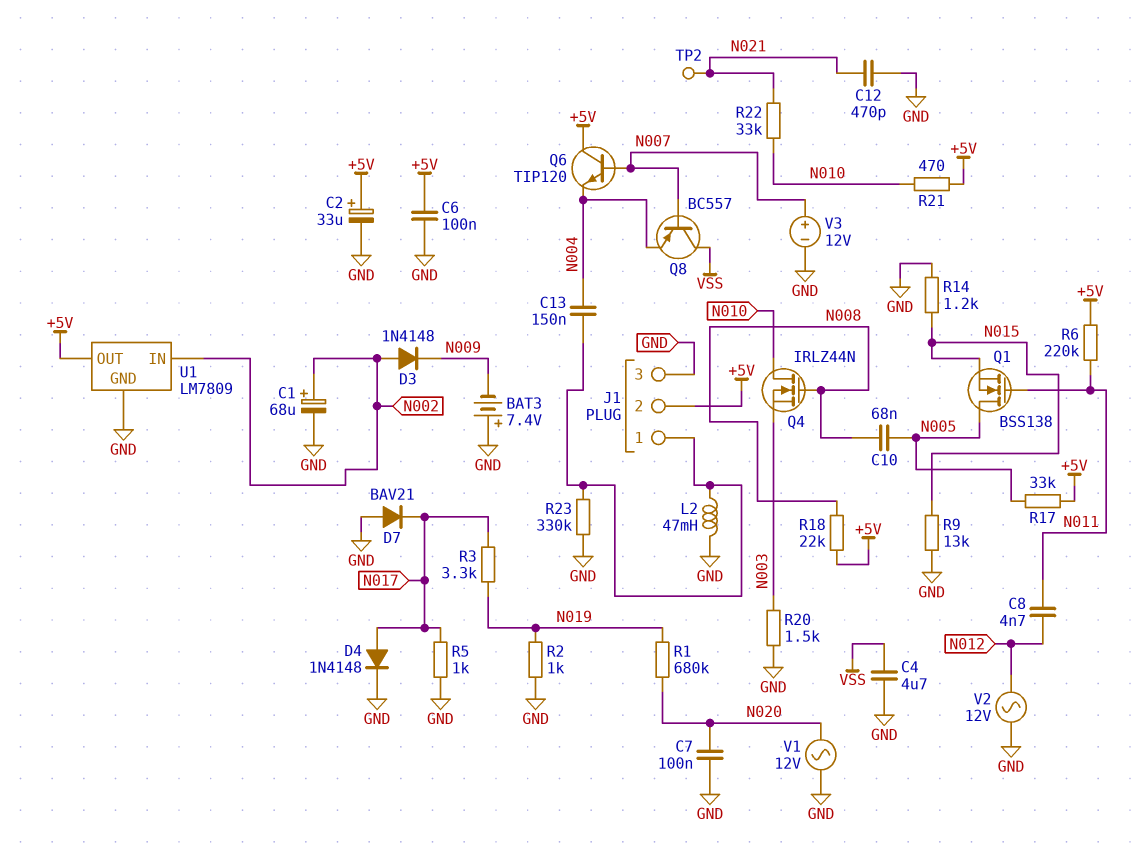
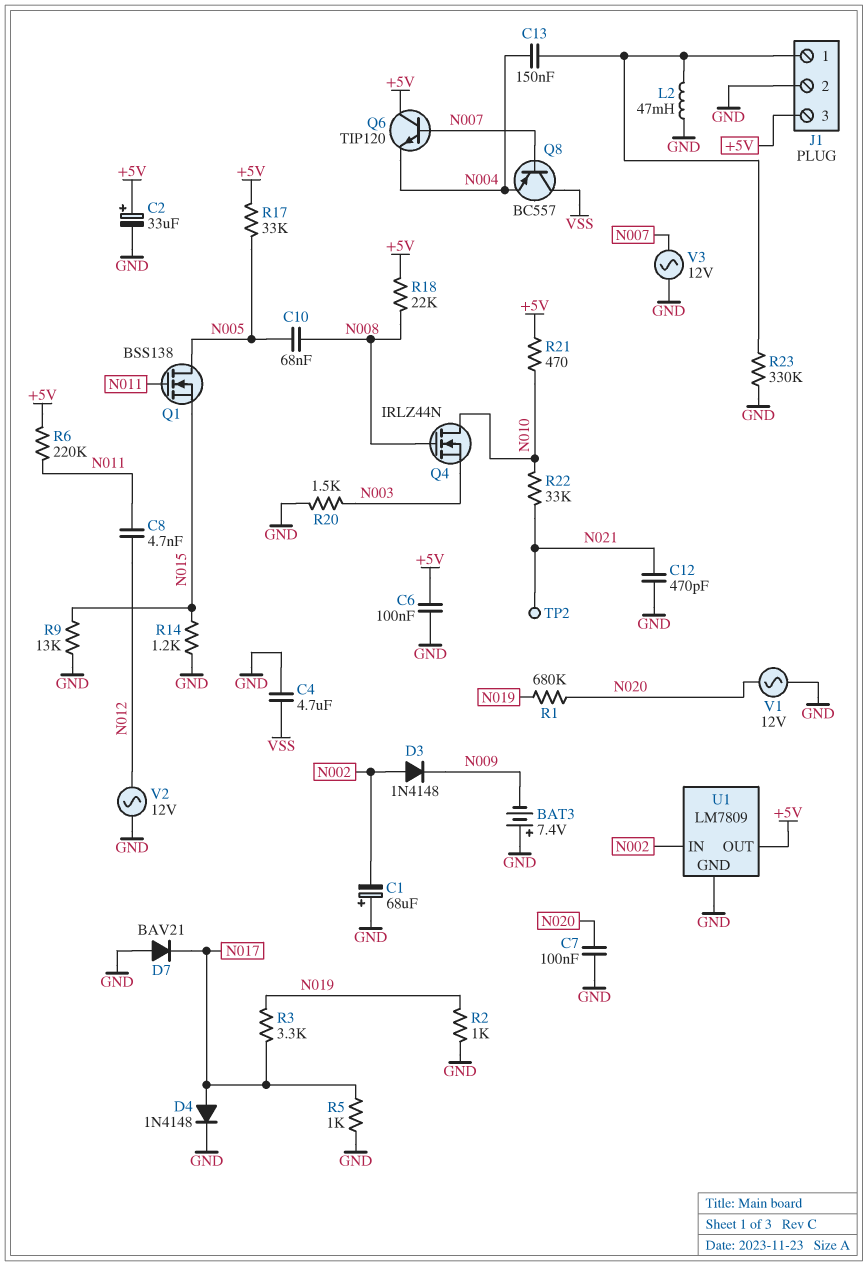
C1: 68uF (plus N002, minus GND) -> 68uF (plus GND, minus N002)
J1 pin 2: +5V -> GND
J1 pin 3: GND -> +5V
V3: 12V (plus N007, minus GND) -> AC 12V (GND, N007)

